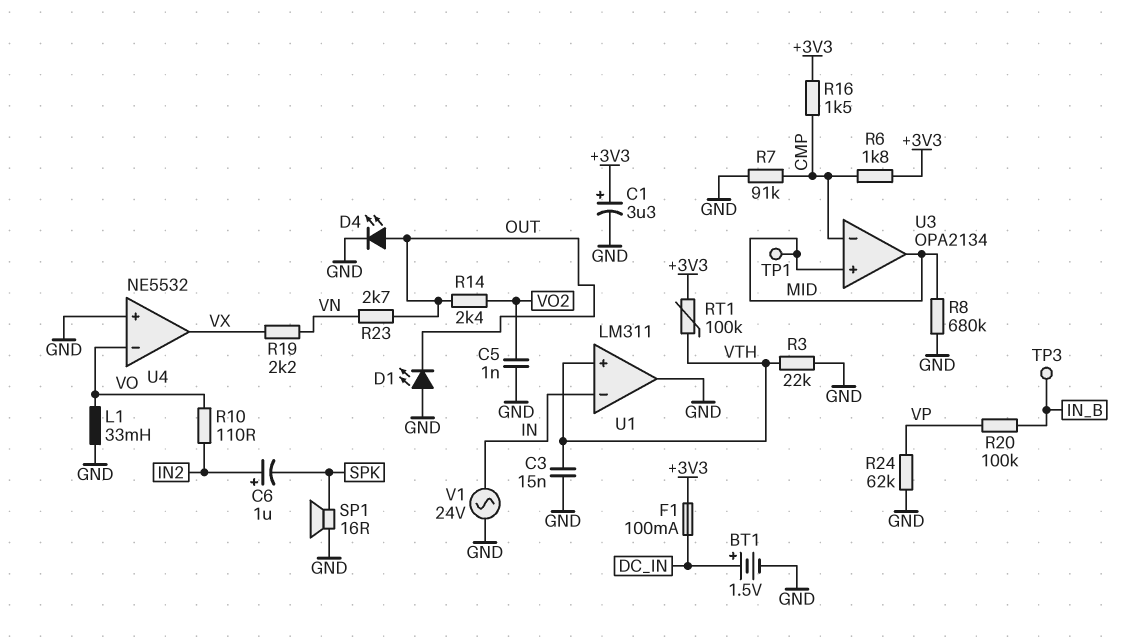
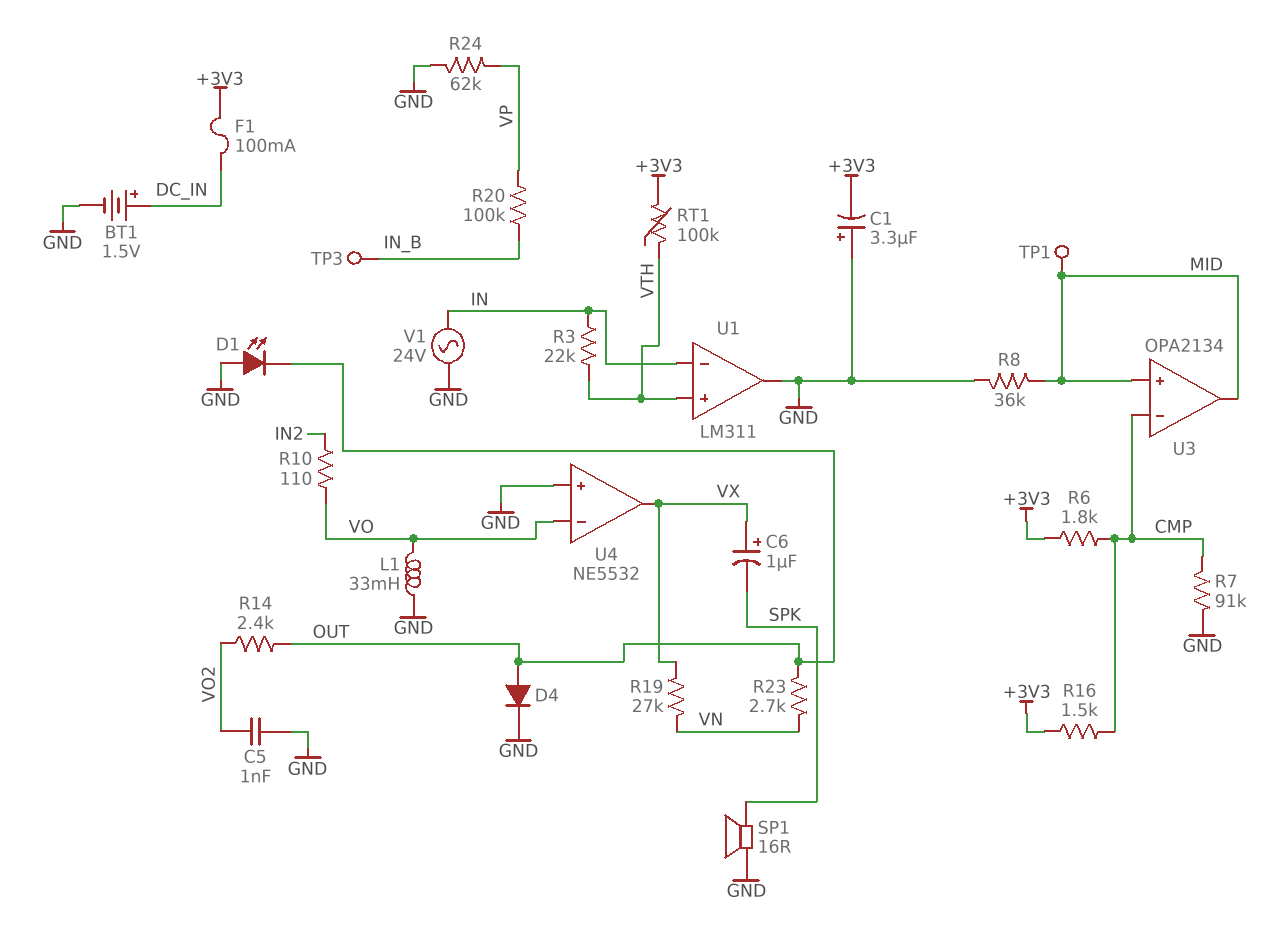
C1: 3.3uF (plus +3V3, minus GND) -> 3.3uF (plus GND, minus +3V3)
C3: 15nF (GND, VTH) -> none
C6: 1uF (plus IN2, minus SPK) -> 1uF (plus VX, minus SPK)
D4: LED (A OUT, K GND) -> diode (A OUT, K GND)
R3: 22k (GND, VTH) -> 22k (IN, VTH)
R8: 680k (GND, MID) -> 36k (GND, MID)
R19: 2.2k (VN, VX) -> 27k (VN, VX)

